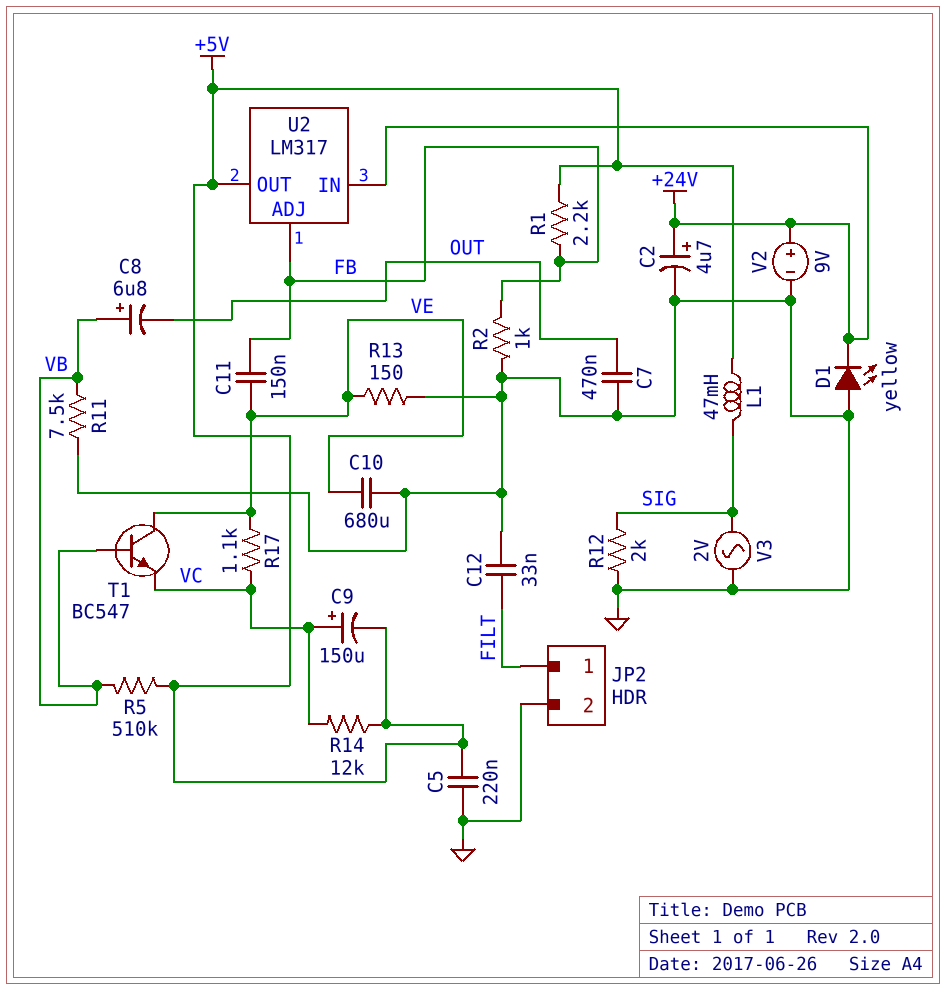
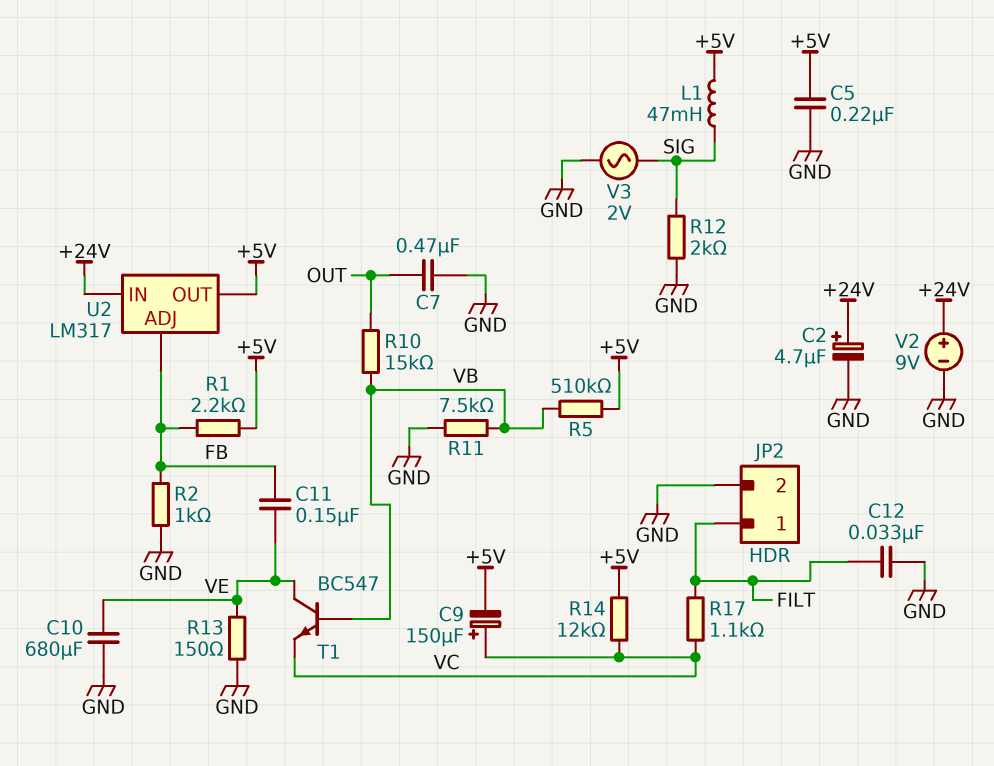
C8: 6.8uF (plus VB, minus OUT) -> none
D1: LED yellow (A GND, K +24V) -> none
R10: none -> 15k (OUT, VB)
R17: 1.1k (VC, VE) -> 1.1k (FILT, VC)

